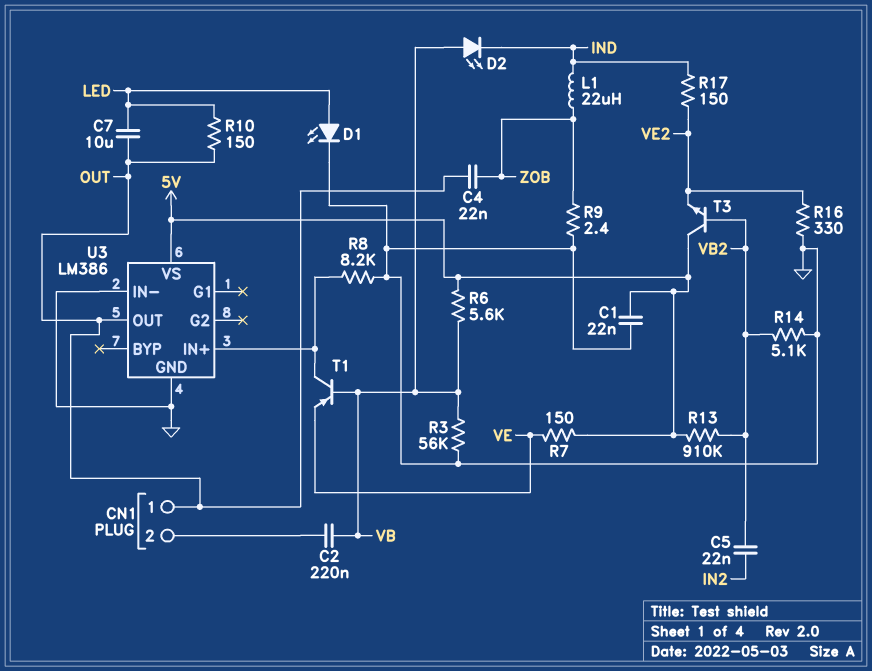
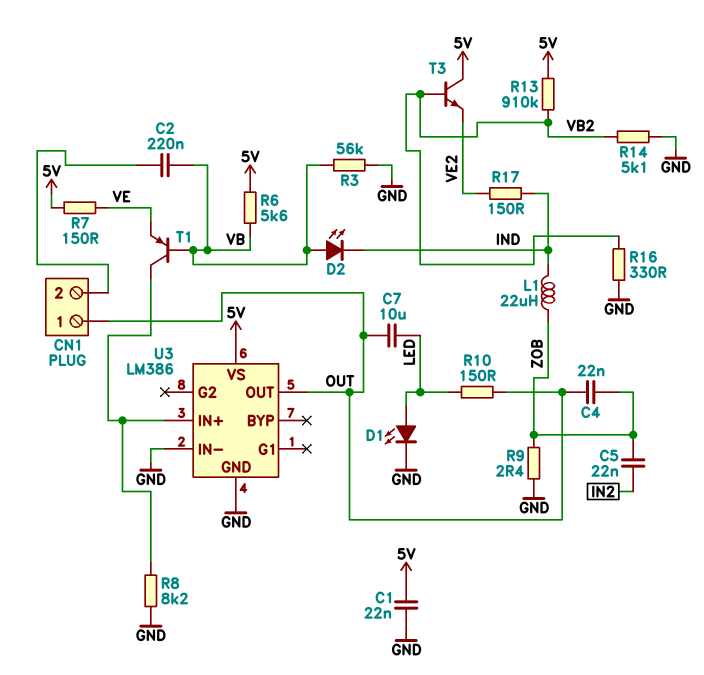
C5: 22nF (IN2, VB2) -> 22nF (IN2, ZOB)
R16: 330 (GND, VE2) -> 330 (GND, VB2)

